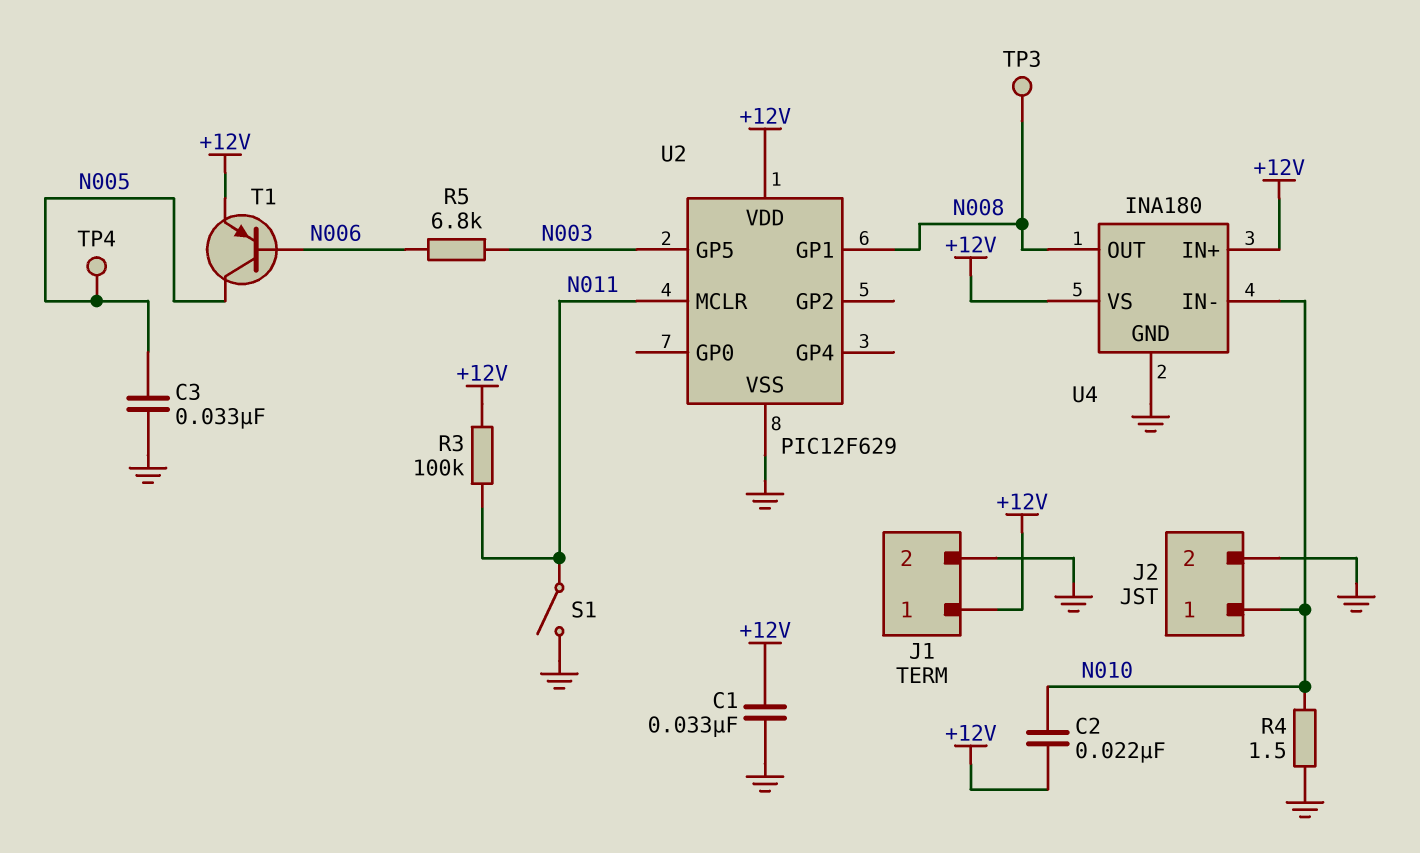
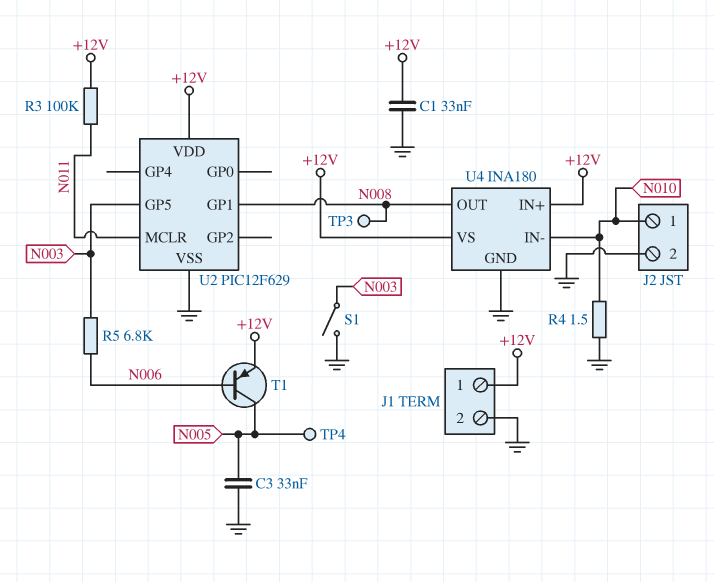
C2: 22nF (+12V, N010) -> none
S1: switch (GND, N011) -> switch (GND, N003)

